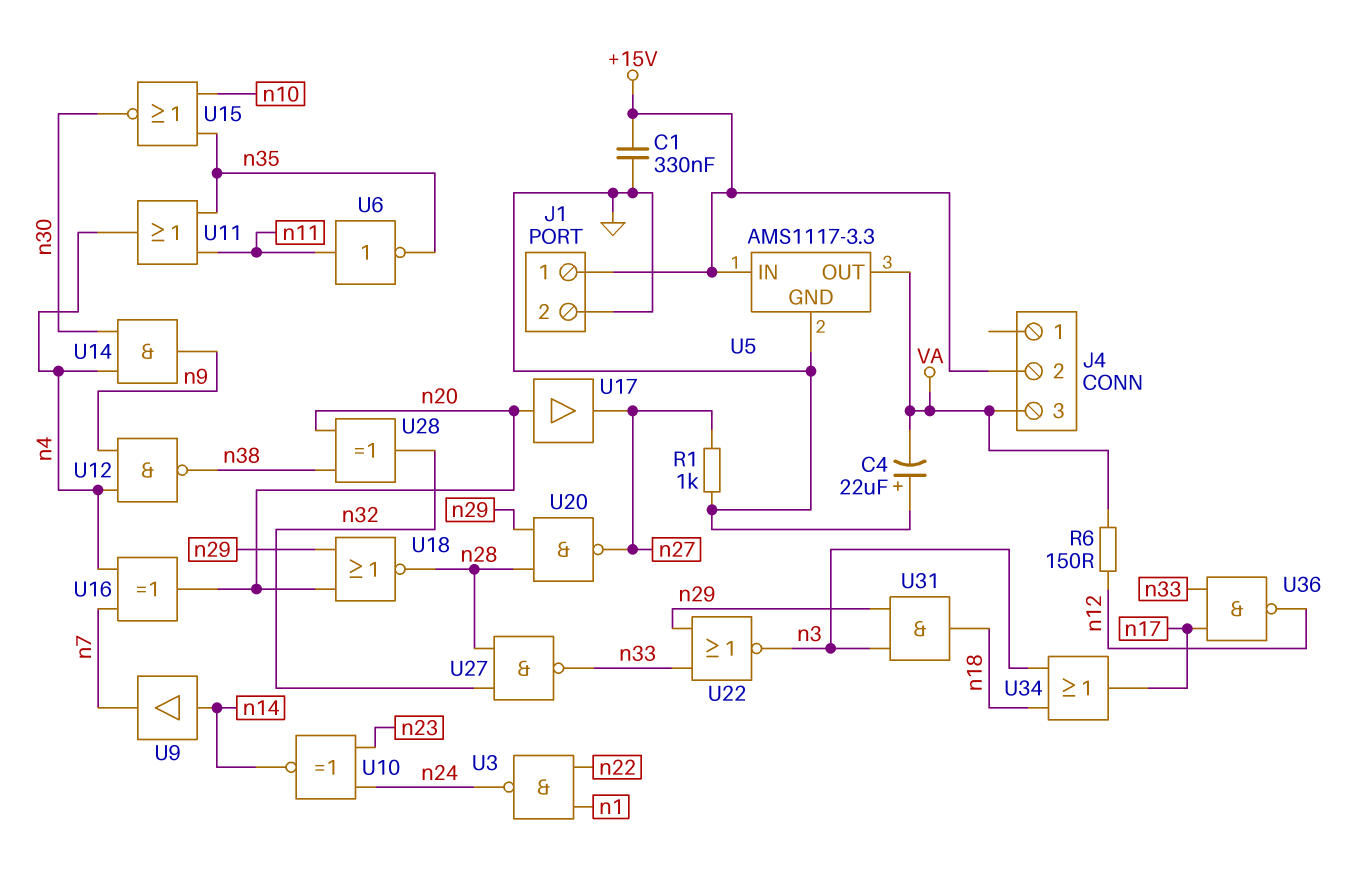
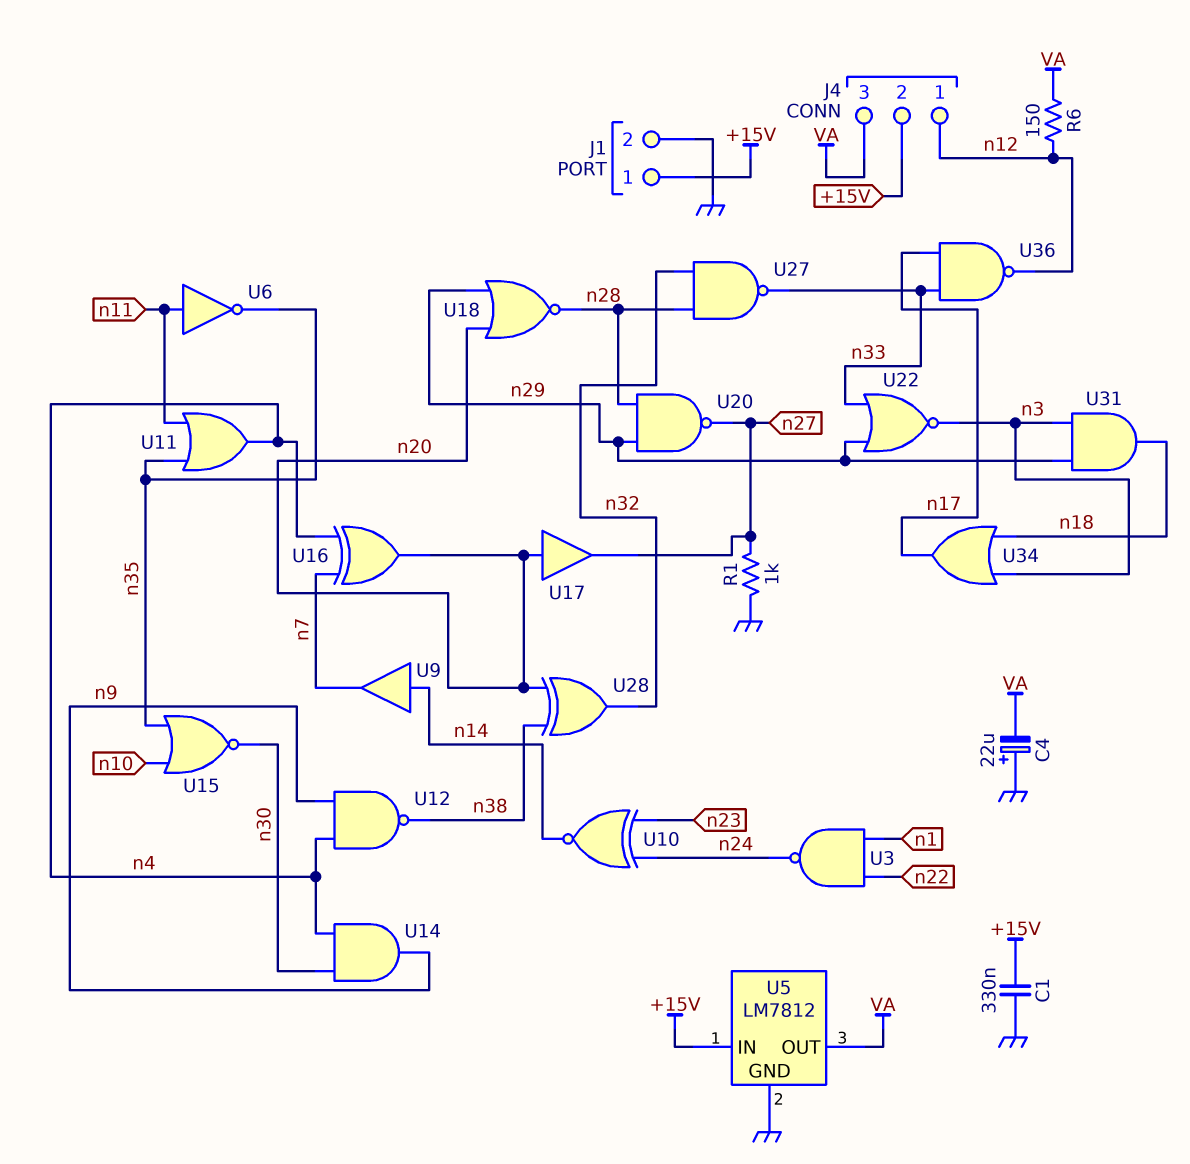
J4 pin 1: none -> n12
U5: AMS1117-3.3 -> LM7812

